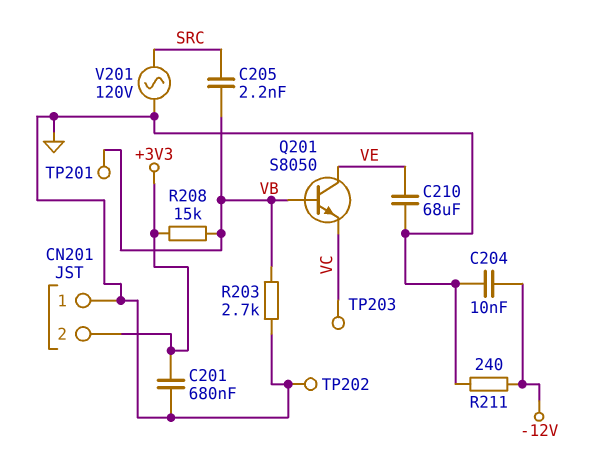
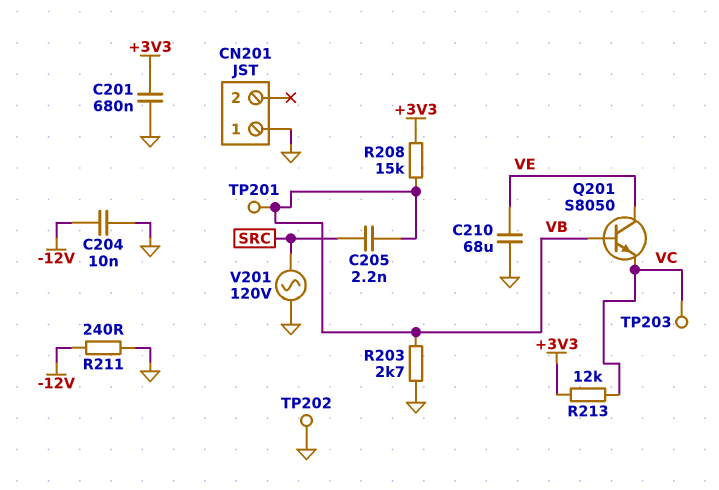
CN201 pin 2: +3V3 -> none
R213: none -> 12k (+3V3, VC)

